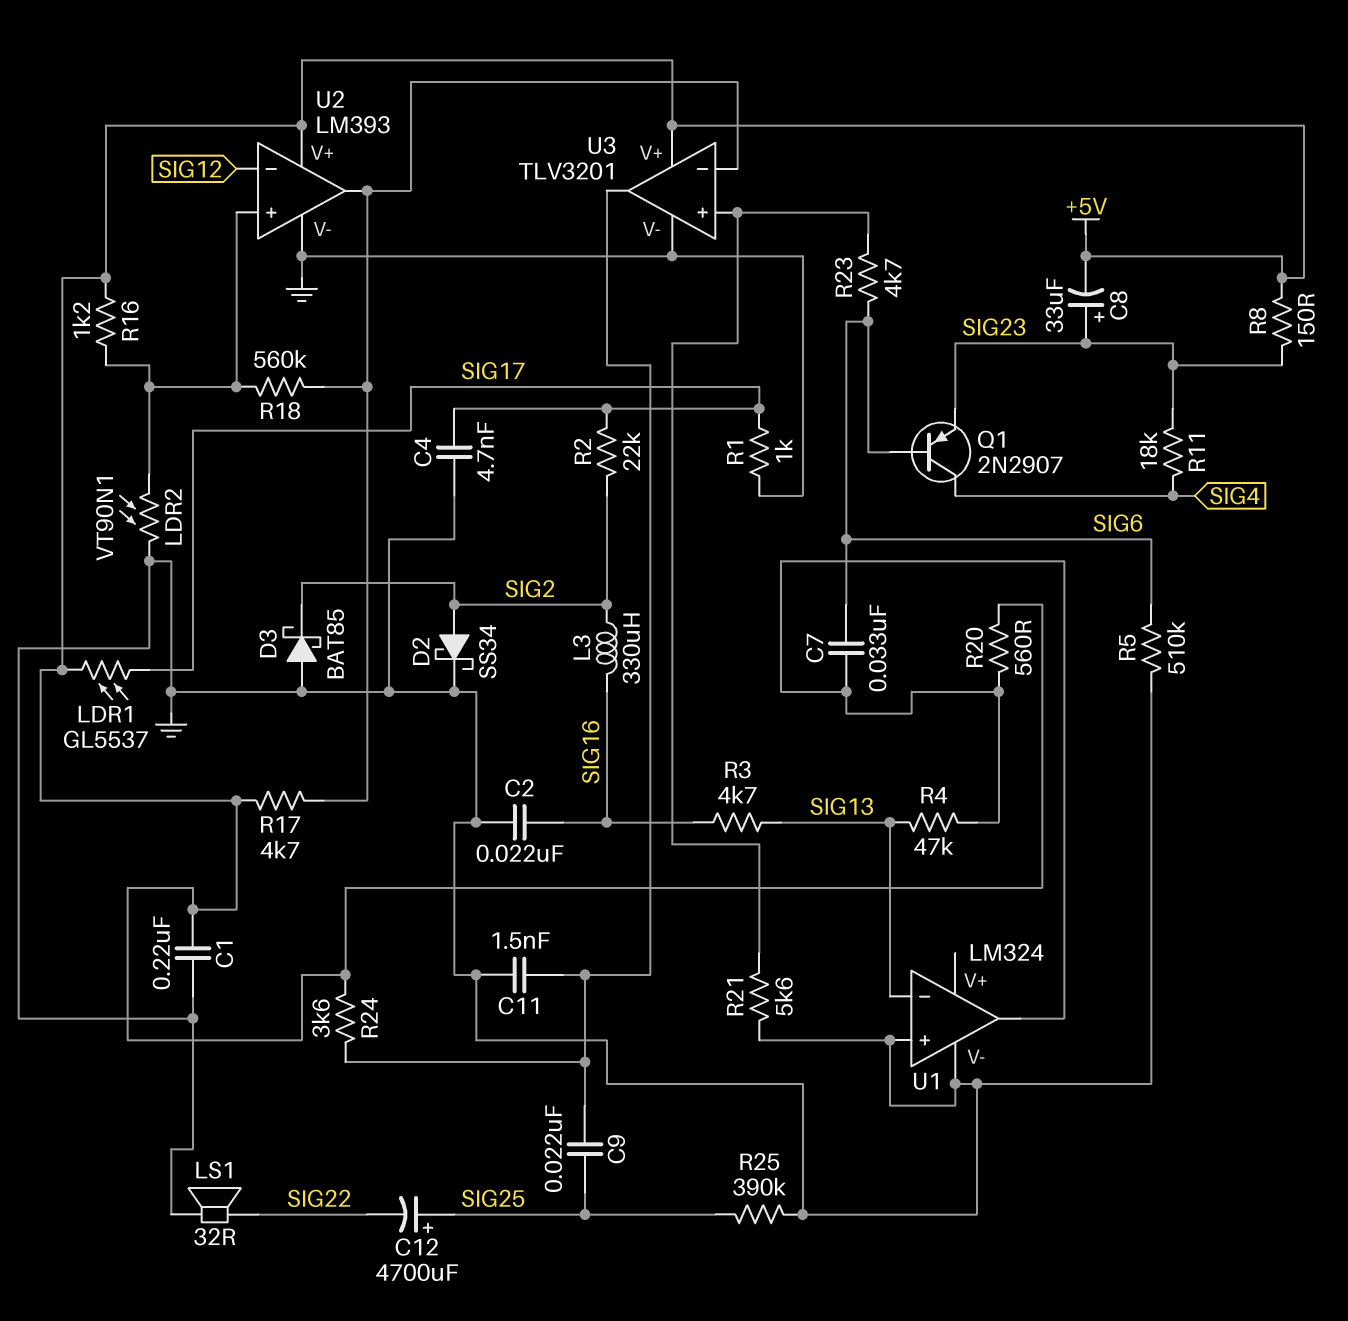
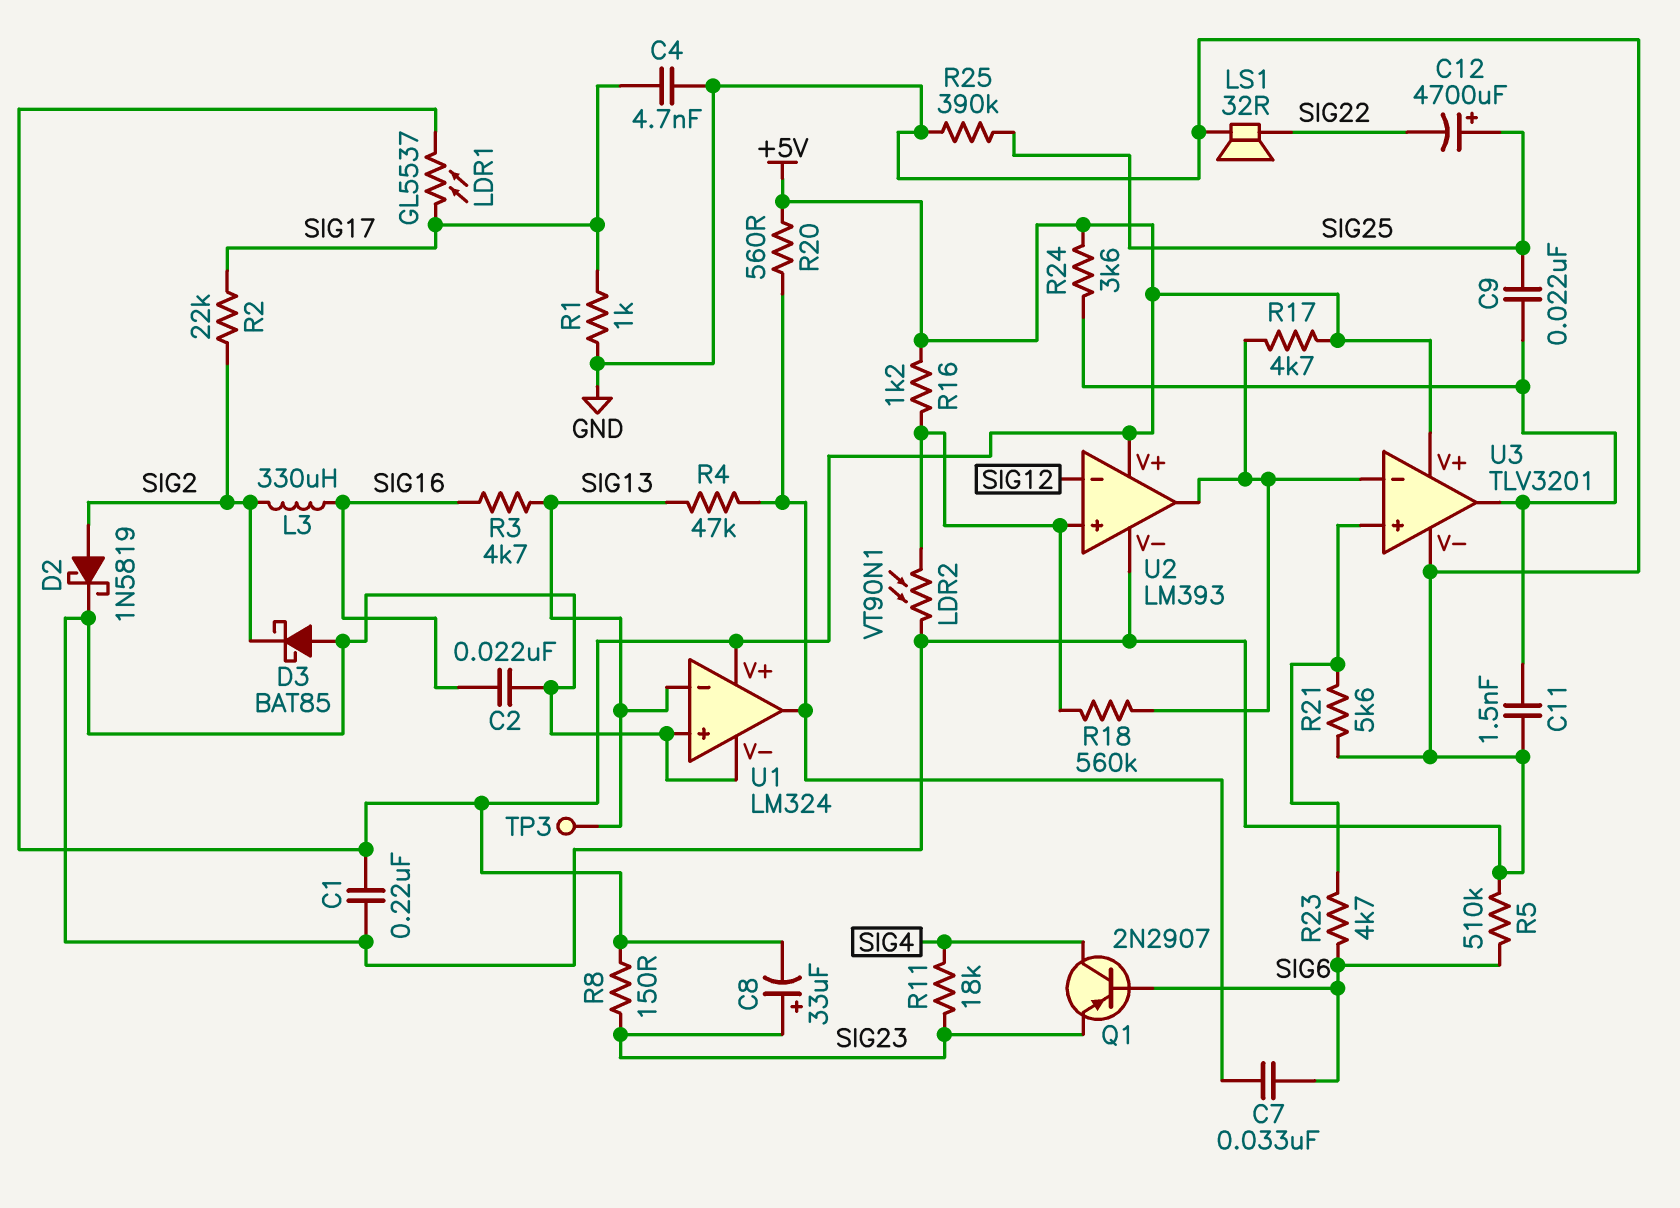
D2: schottky SS34 (A SIG2, K GND) -> schottky 1N5819 (A SIG2, K GND)
TP3: none -> test point (SIG13)
U1 pin V+: none -> +5V

